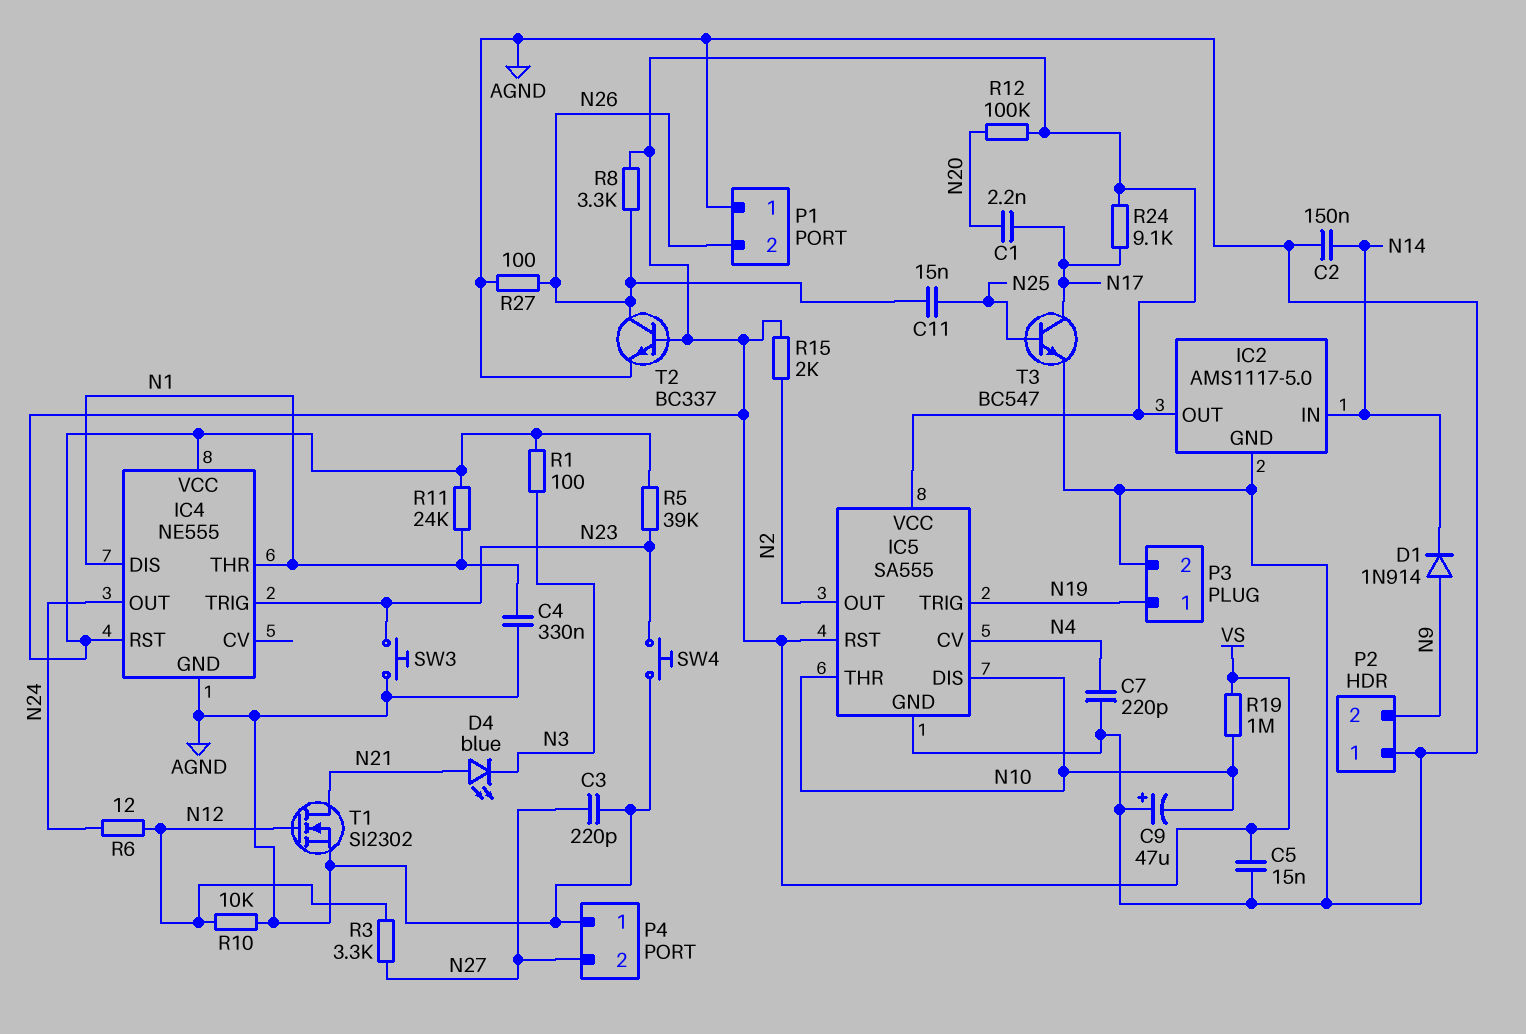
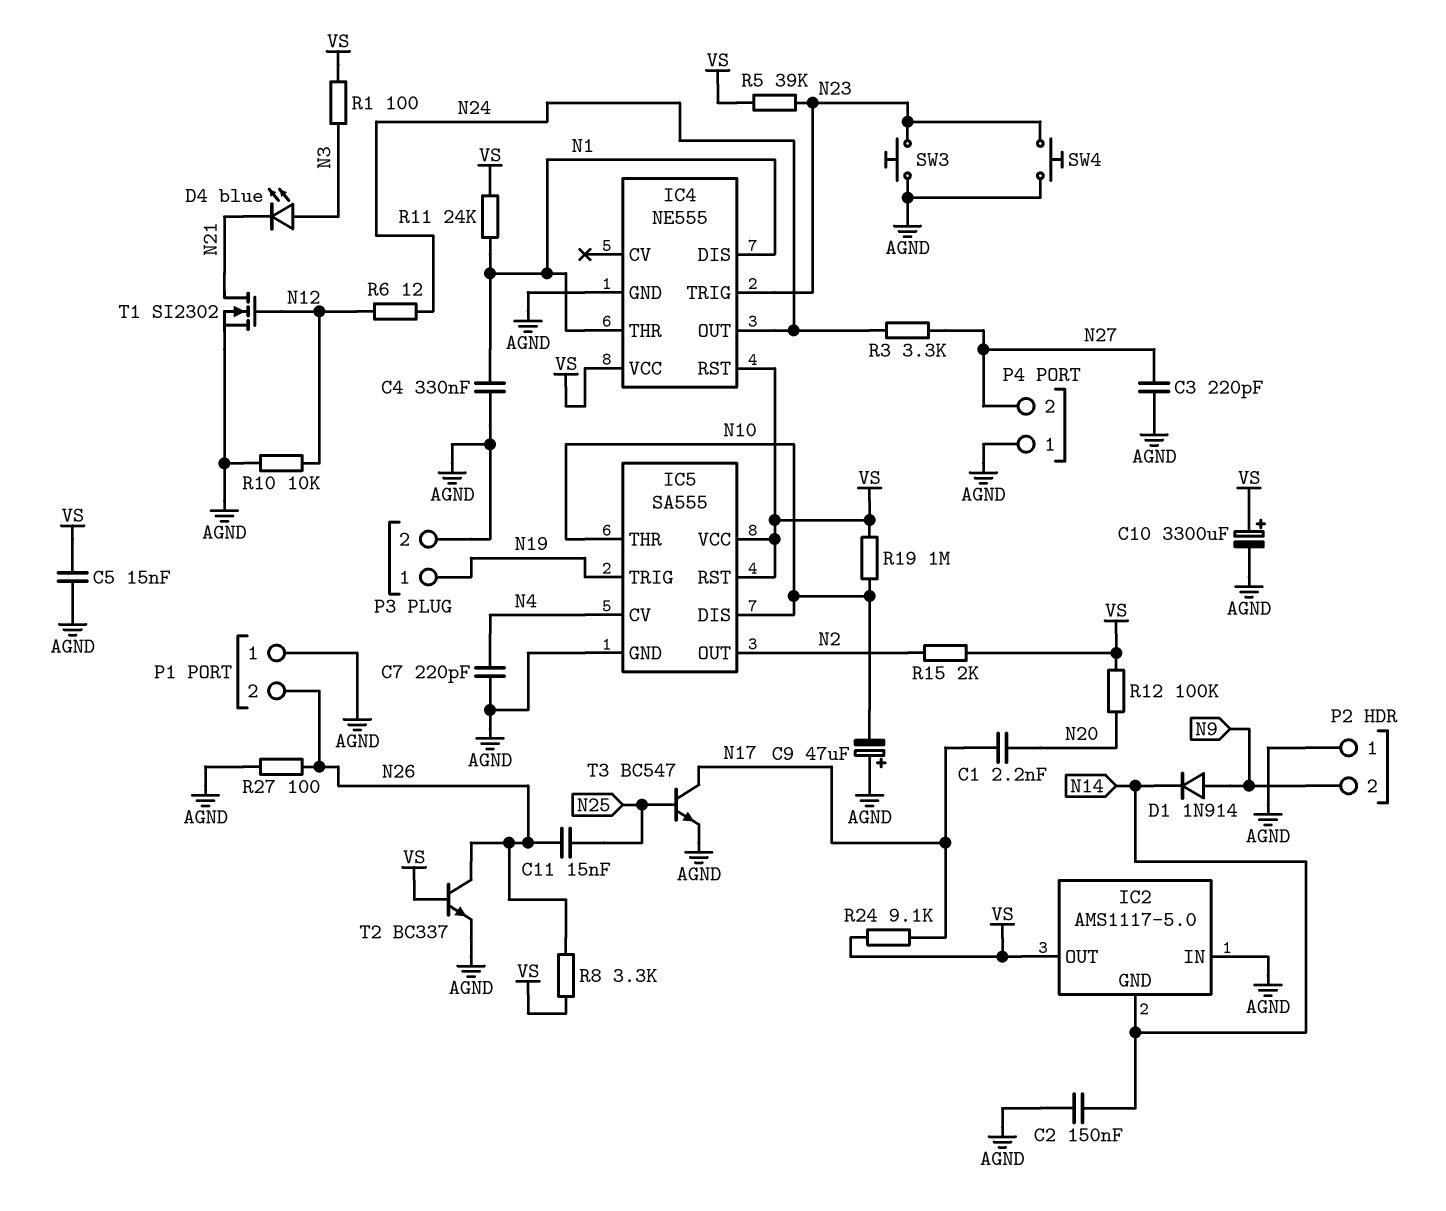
C10: none -> 3300uF (plus VS, minus AGND)
D4: LED blue (A N21, K N3) -> LED blue (A N3, K N21)
IC2 pin GND: AGND -> N14
IC2 pin IN: N14 -> AGND
R3: 3.3k (N12, N27) -> 3.3k (N24, N27)

